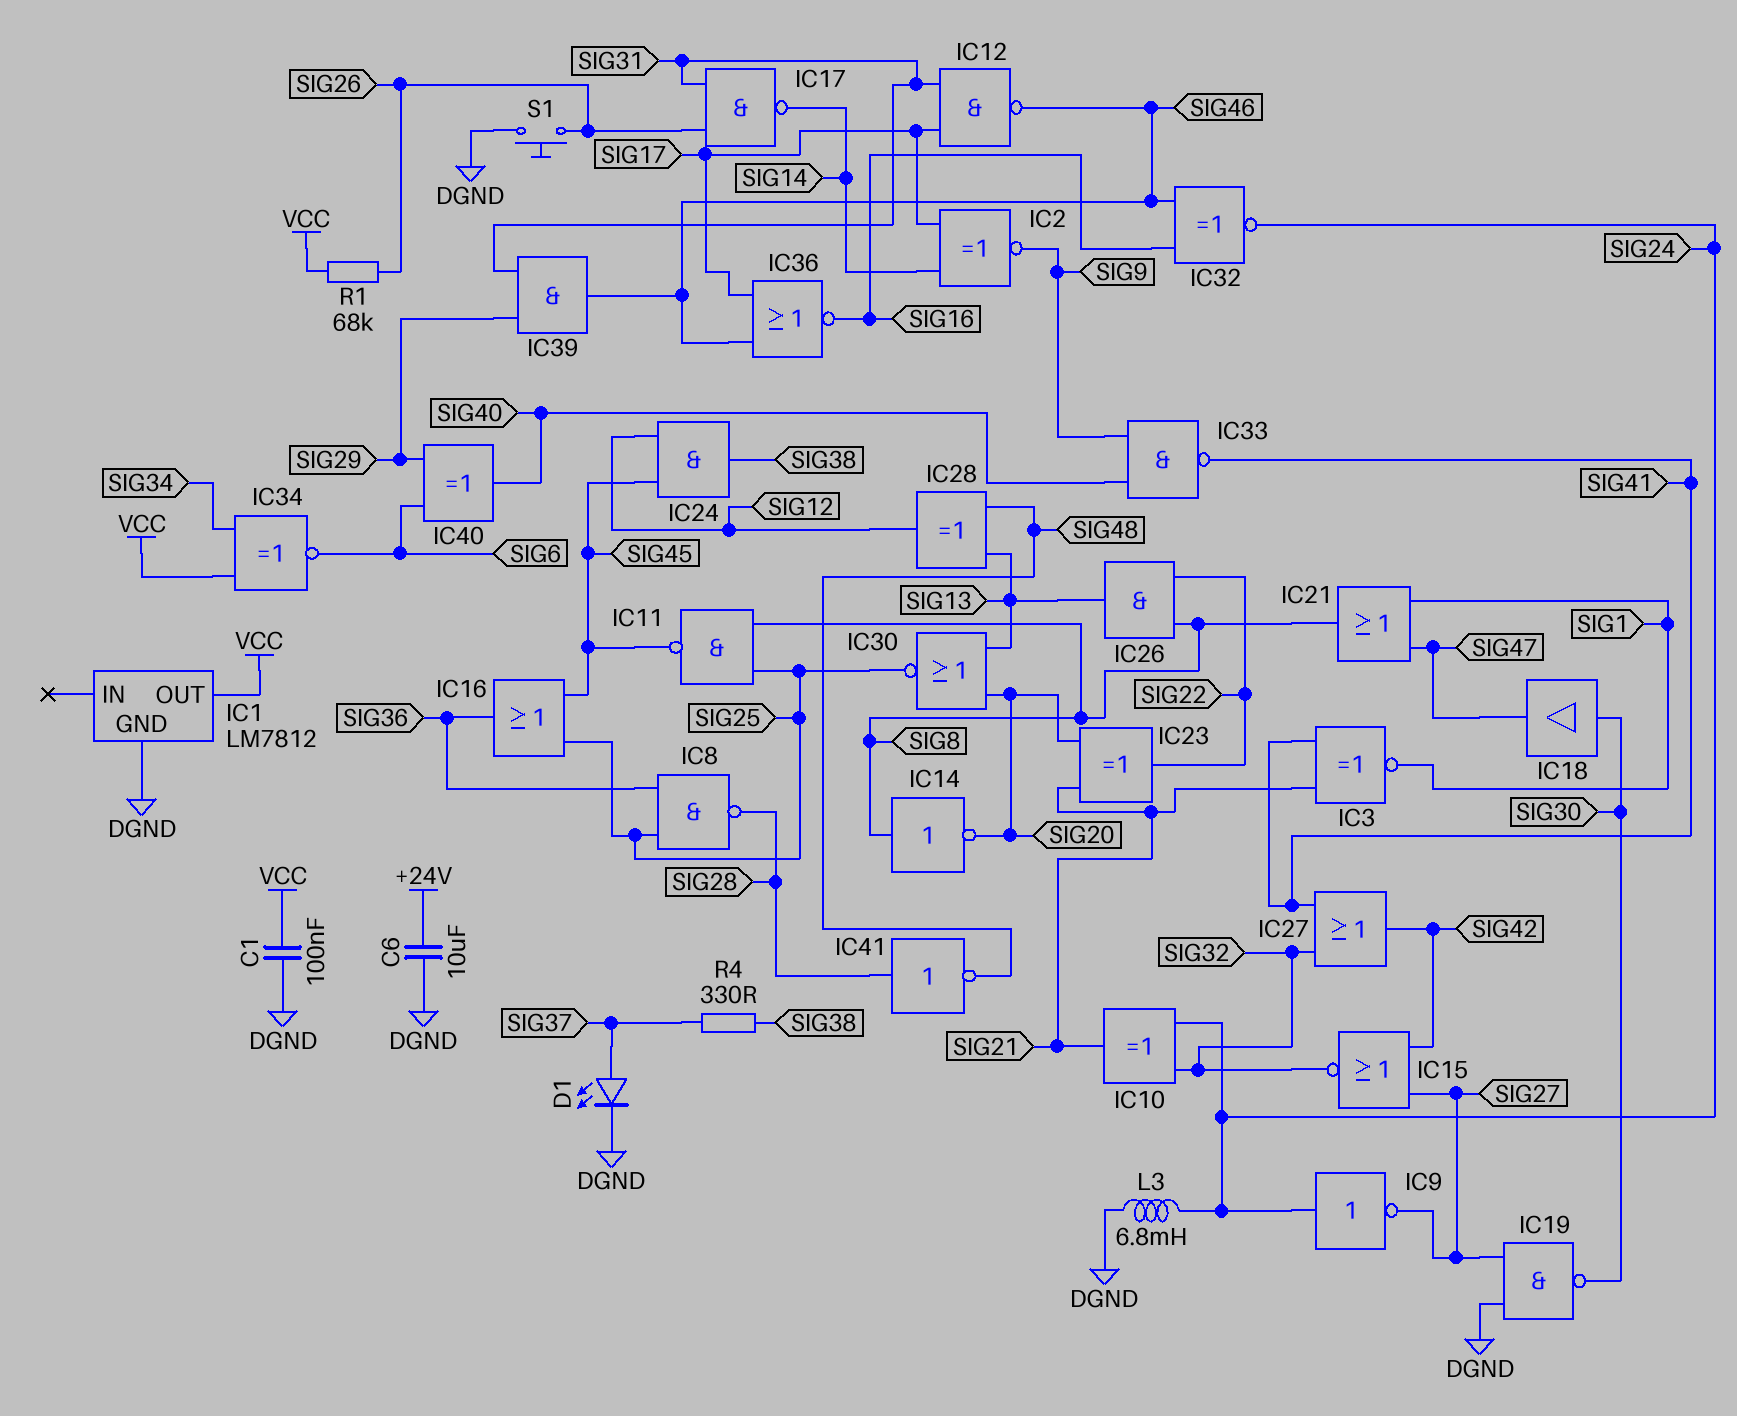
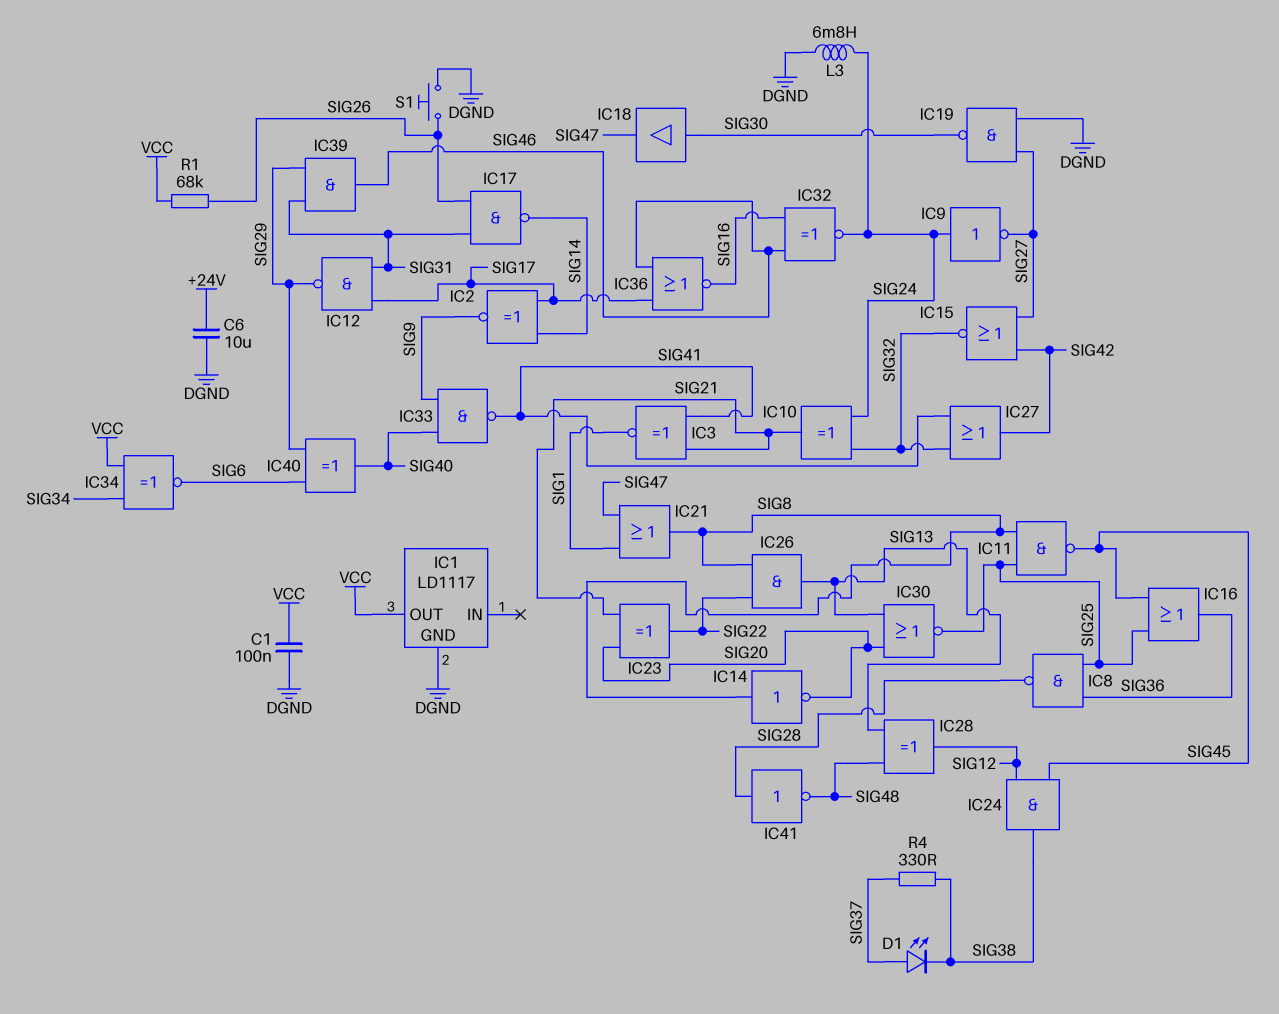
D1: LED (A SIG37, K DGND) -> LED (A SIG37, K SIG38)
IC1: LM7812 -> LD1117
IC12: NAND (in SIG17, in SIG31, out SIG46) -> NAND (in SIG17, in SIG31, out SIG29)

